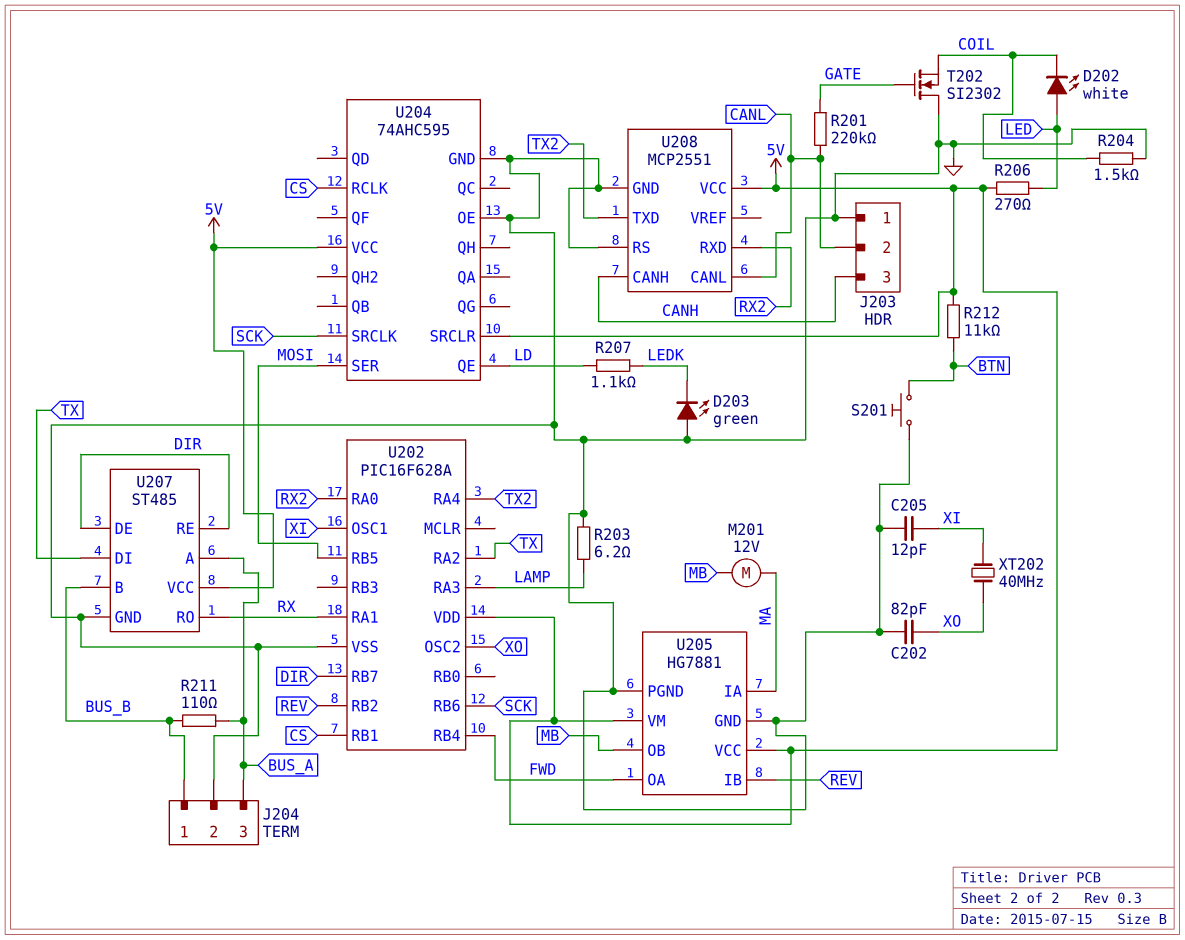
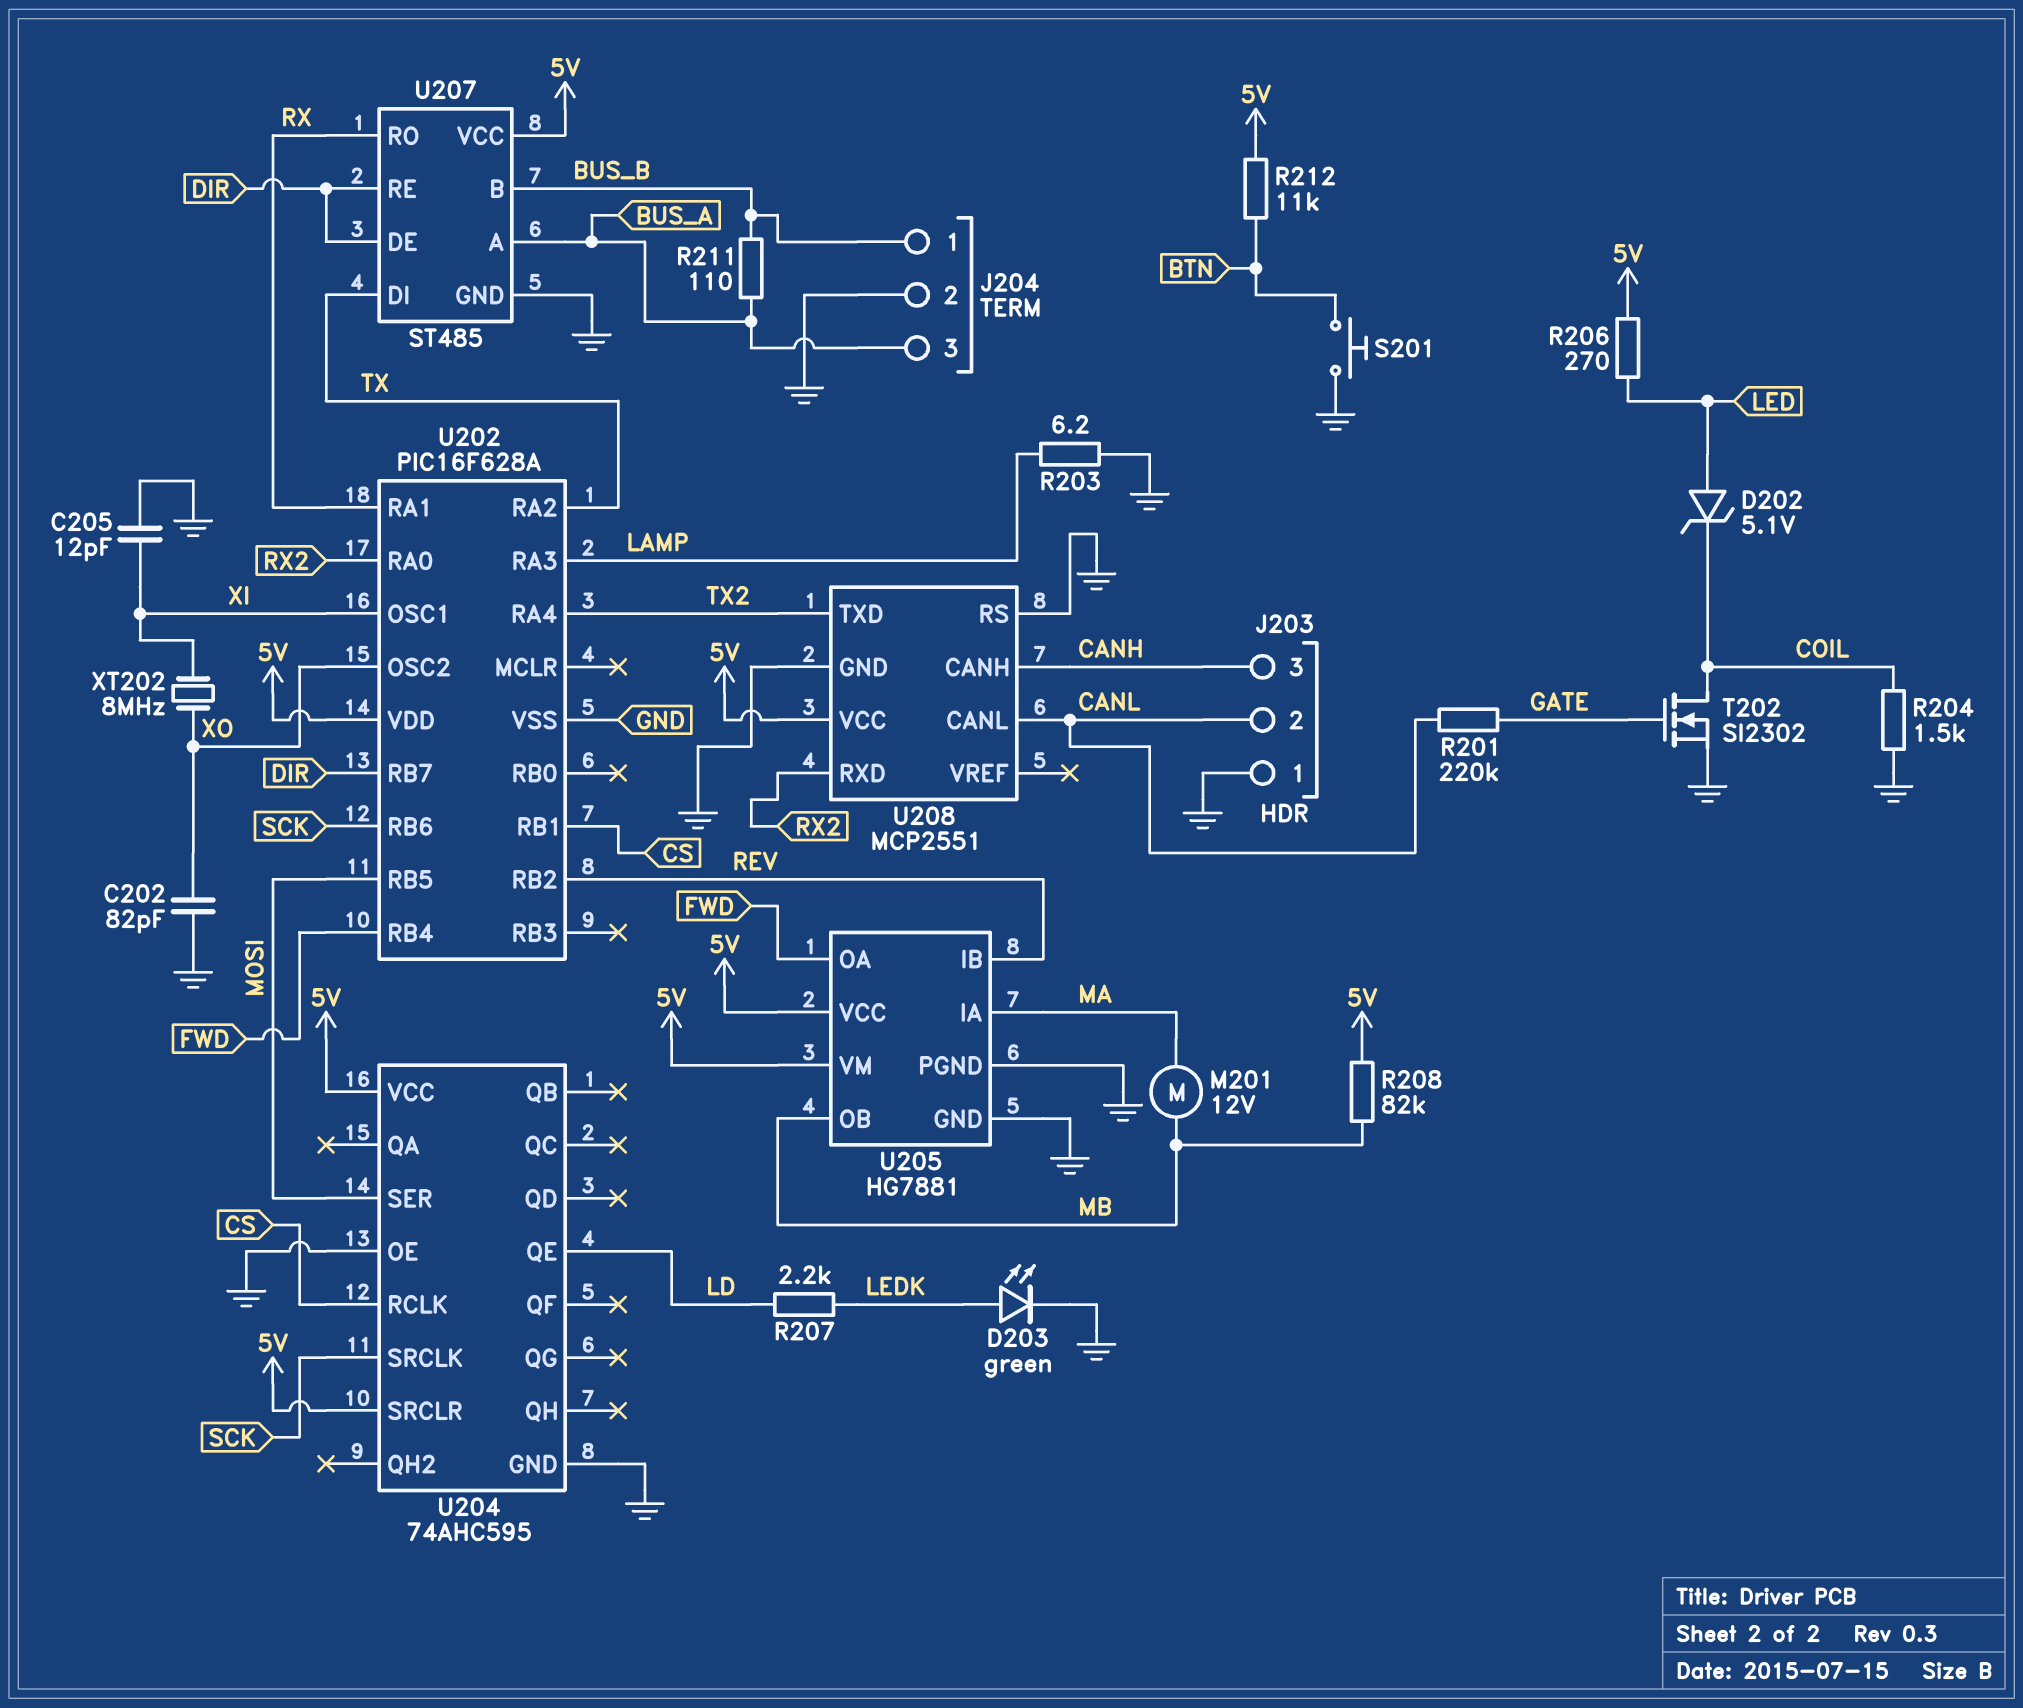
D202: LED white (A LED, K COIL) -> zener 5.1V (A LED, K COIL)
D203: LED green (A GND, K LEDK) -> LED green (A LEDK, K GND)
R207: 1.1k (LD, LEDK) -> 2.2k (LD, LEDK)
R208: none -> 82k (5V, MB)
T202: NMOS SI2302 (G GATE, D GND, S COIL) -> NMOS SI2302 (G GATE, D COIL, S GND)
XT202: 40MHz (XI, XO) -> 8MHz (XI, XO)

